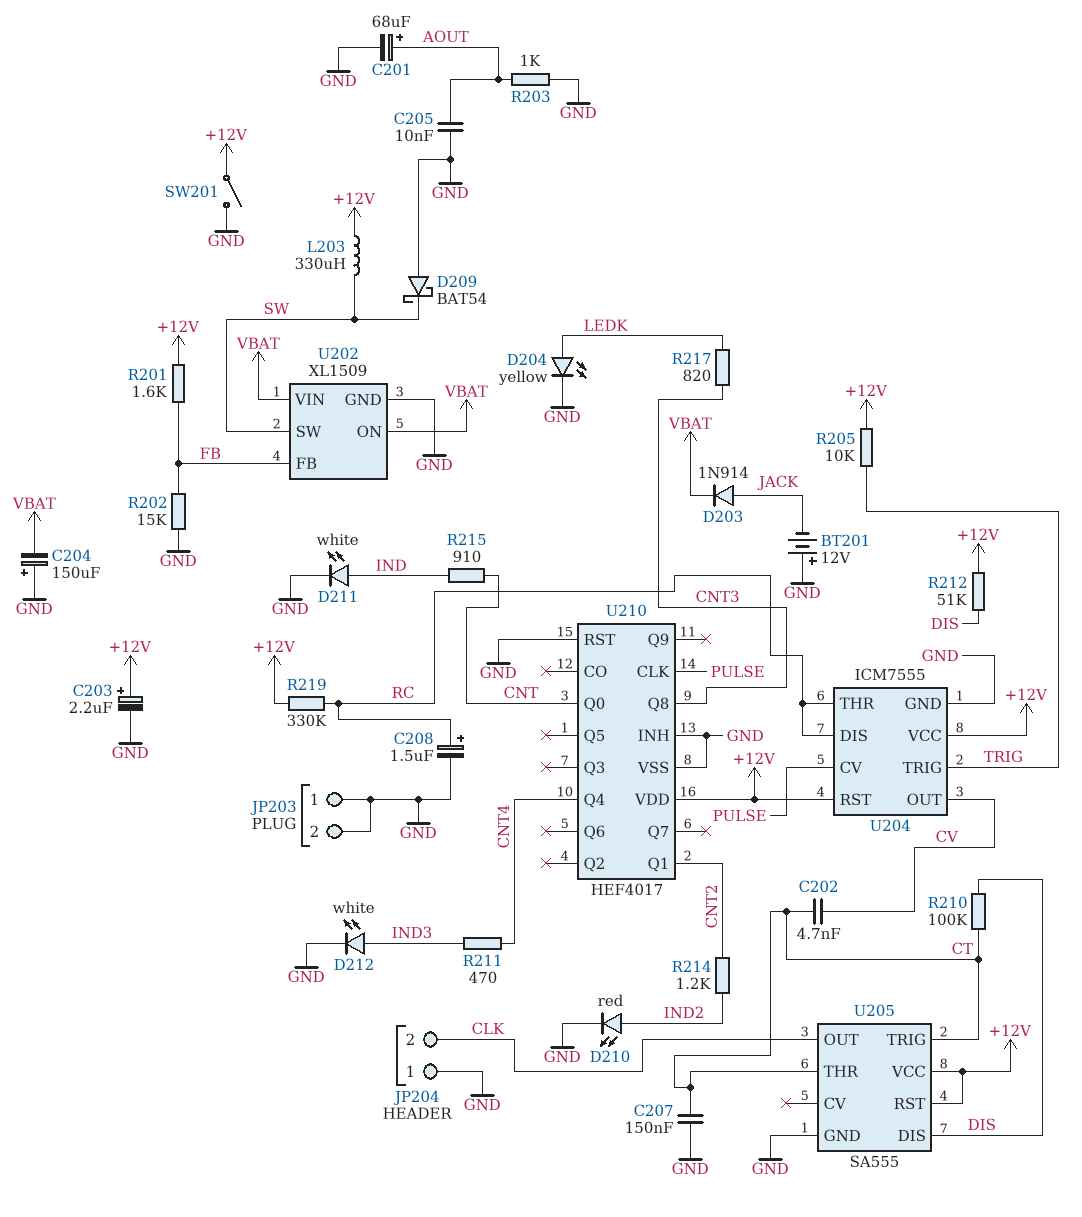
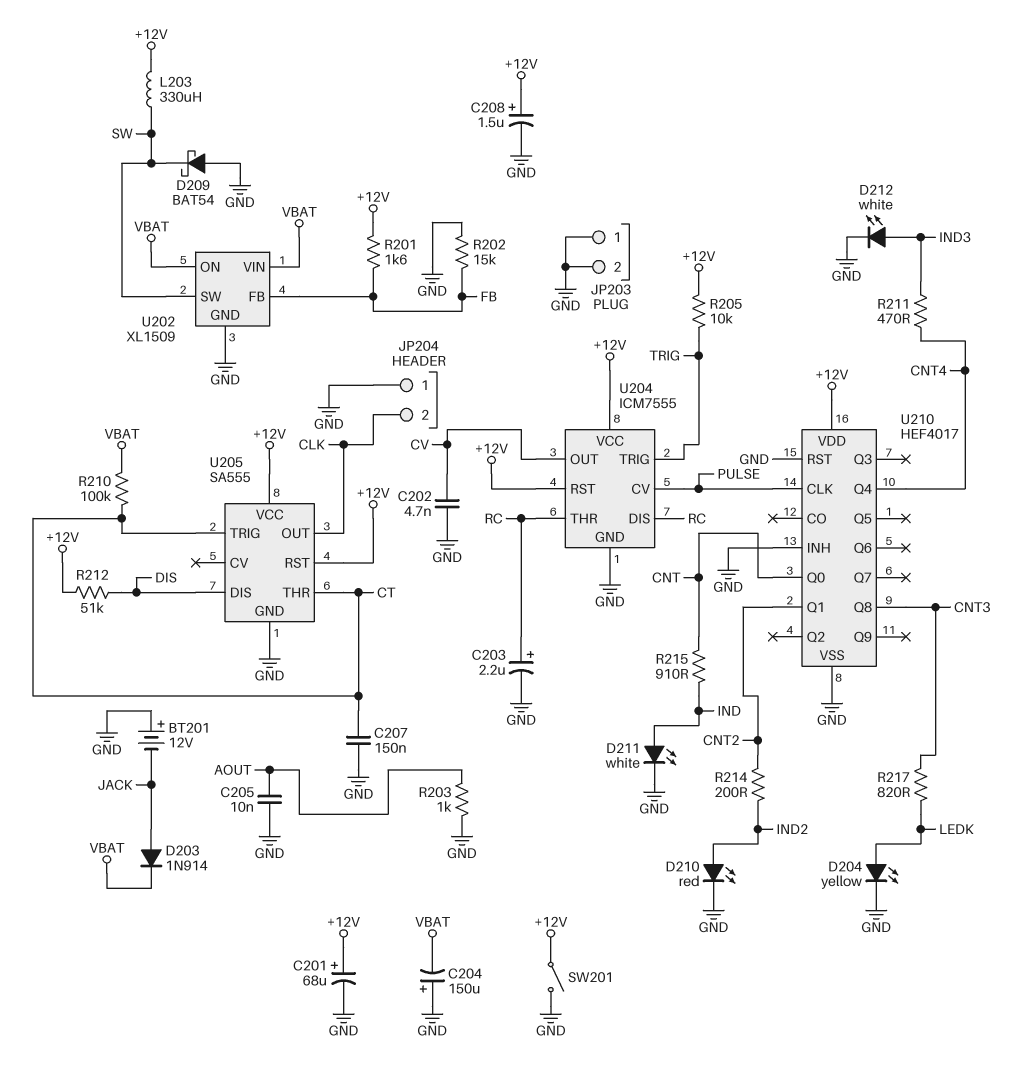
C201: 68uF (plus AOUT, minus GND) -> 68uF (plus +12V, minus GND)
C202: 4.7nF (CT, CV) -> 4.7nF (CV, GND)
C203: 2.2uF (plus +12V, minus GND) -> 2.2uF (plus RC, minus GND)
C208: 1.5uF (plus RC, minus GND) -> 1.5uF (plus +12V, minus GND)
R210: 100k (CT, DIS) -> 100k (CT, VBAT)
R214: 1.2k (CNT2, IND2) -> 200 (CNT2, IND2)
R219: 330k (+12V, RC) -> none

